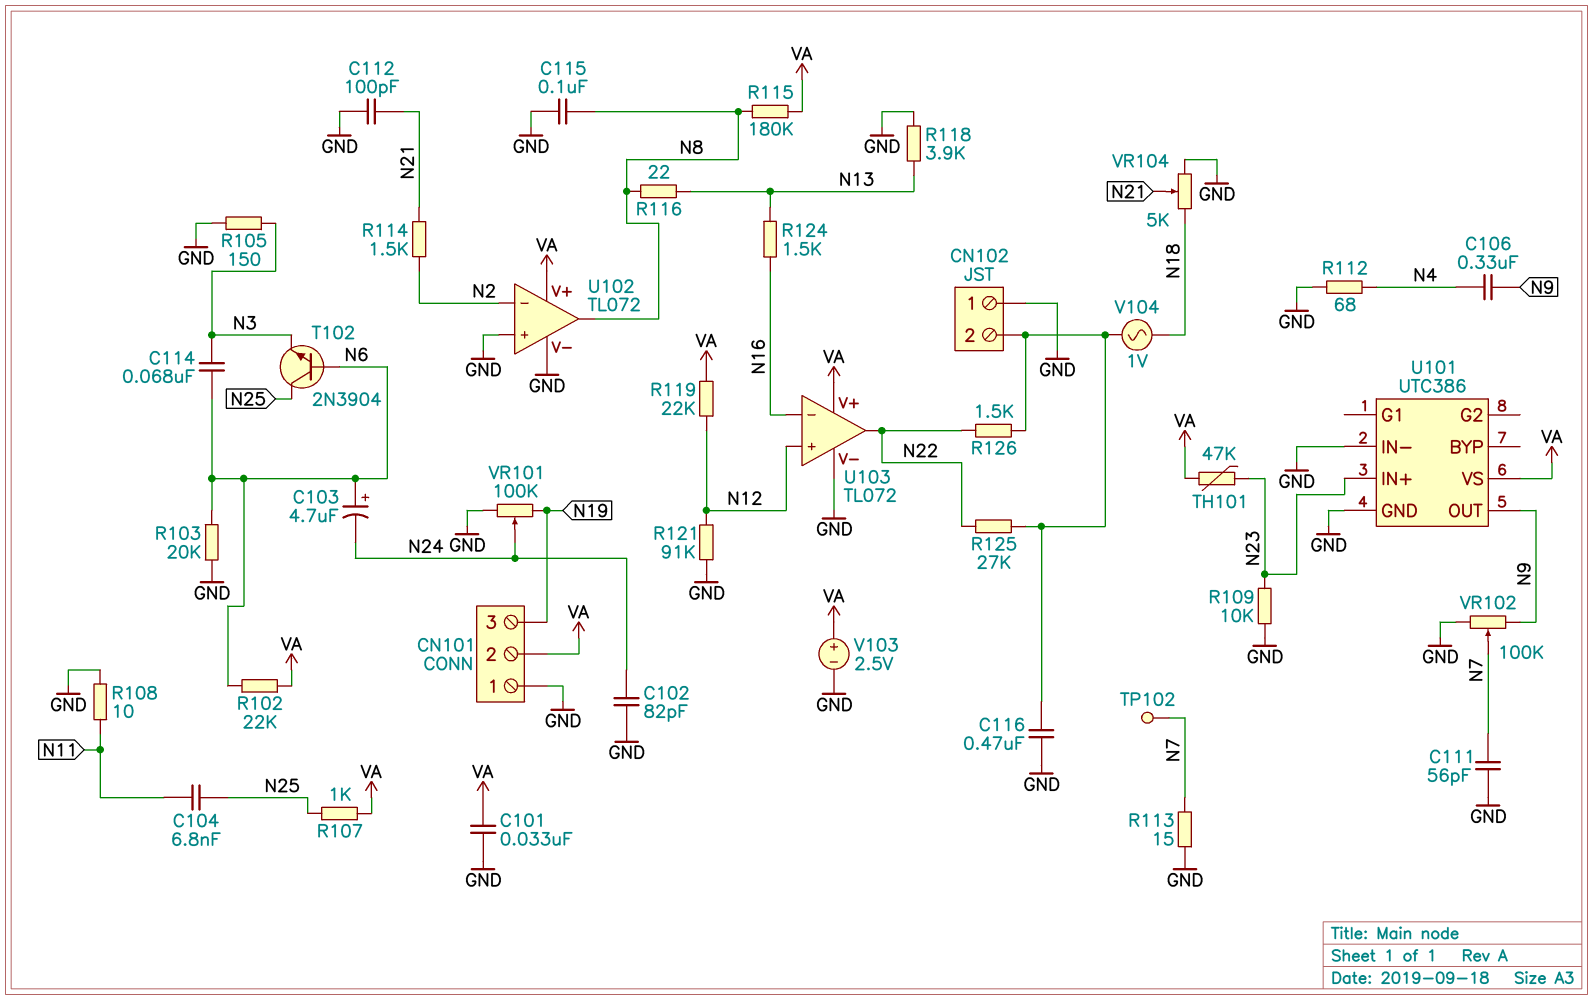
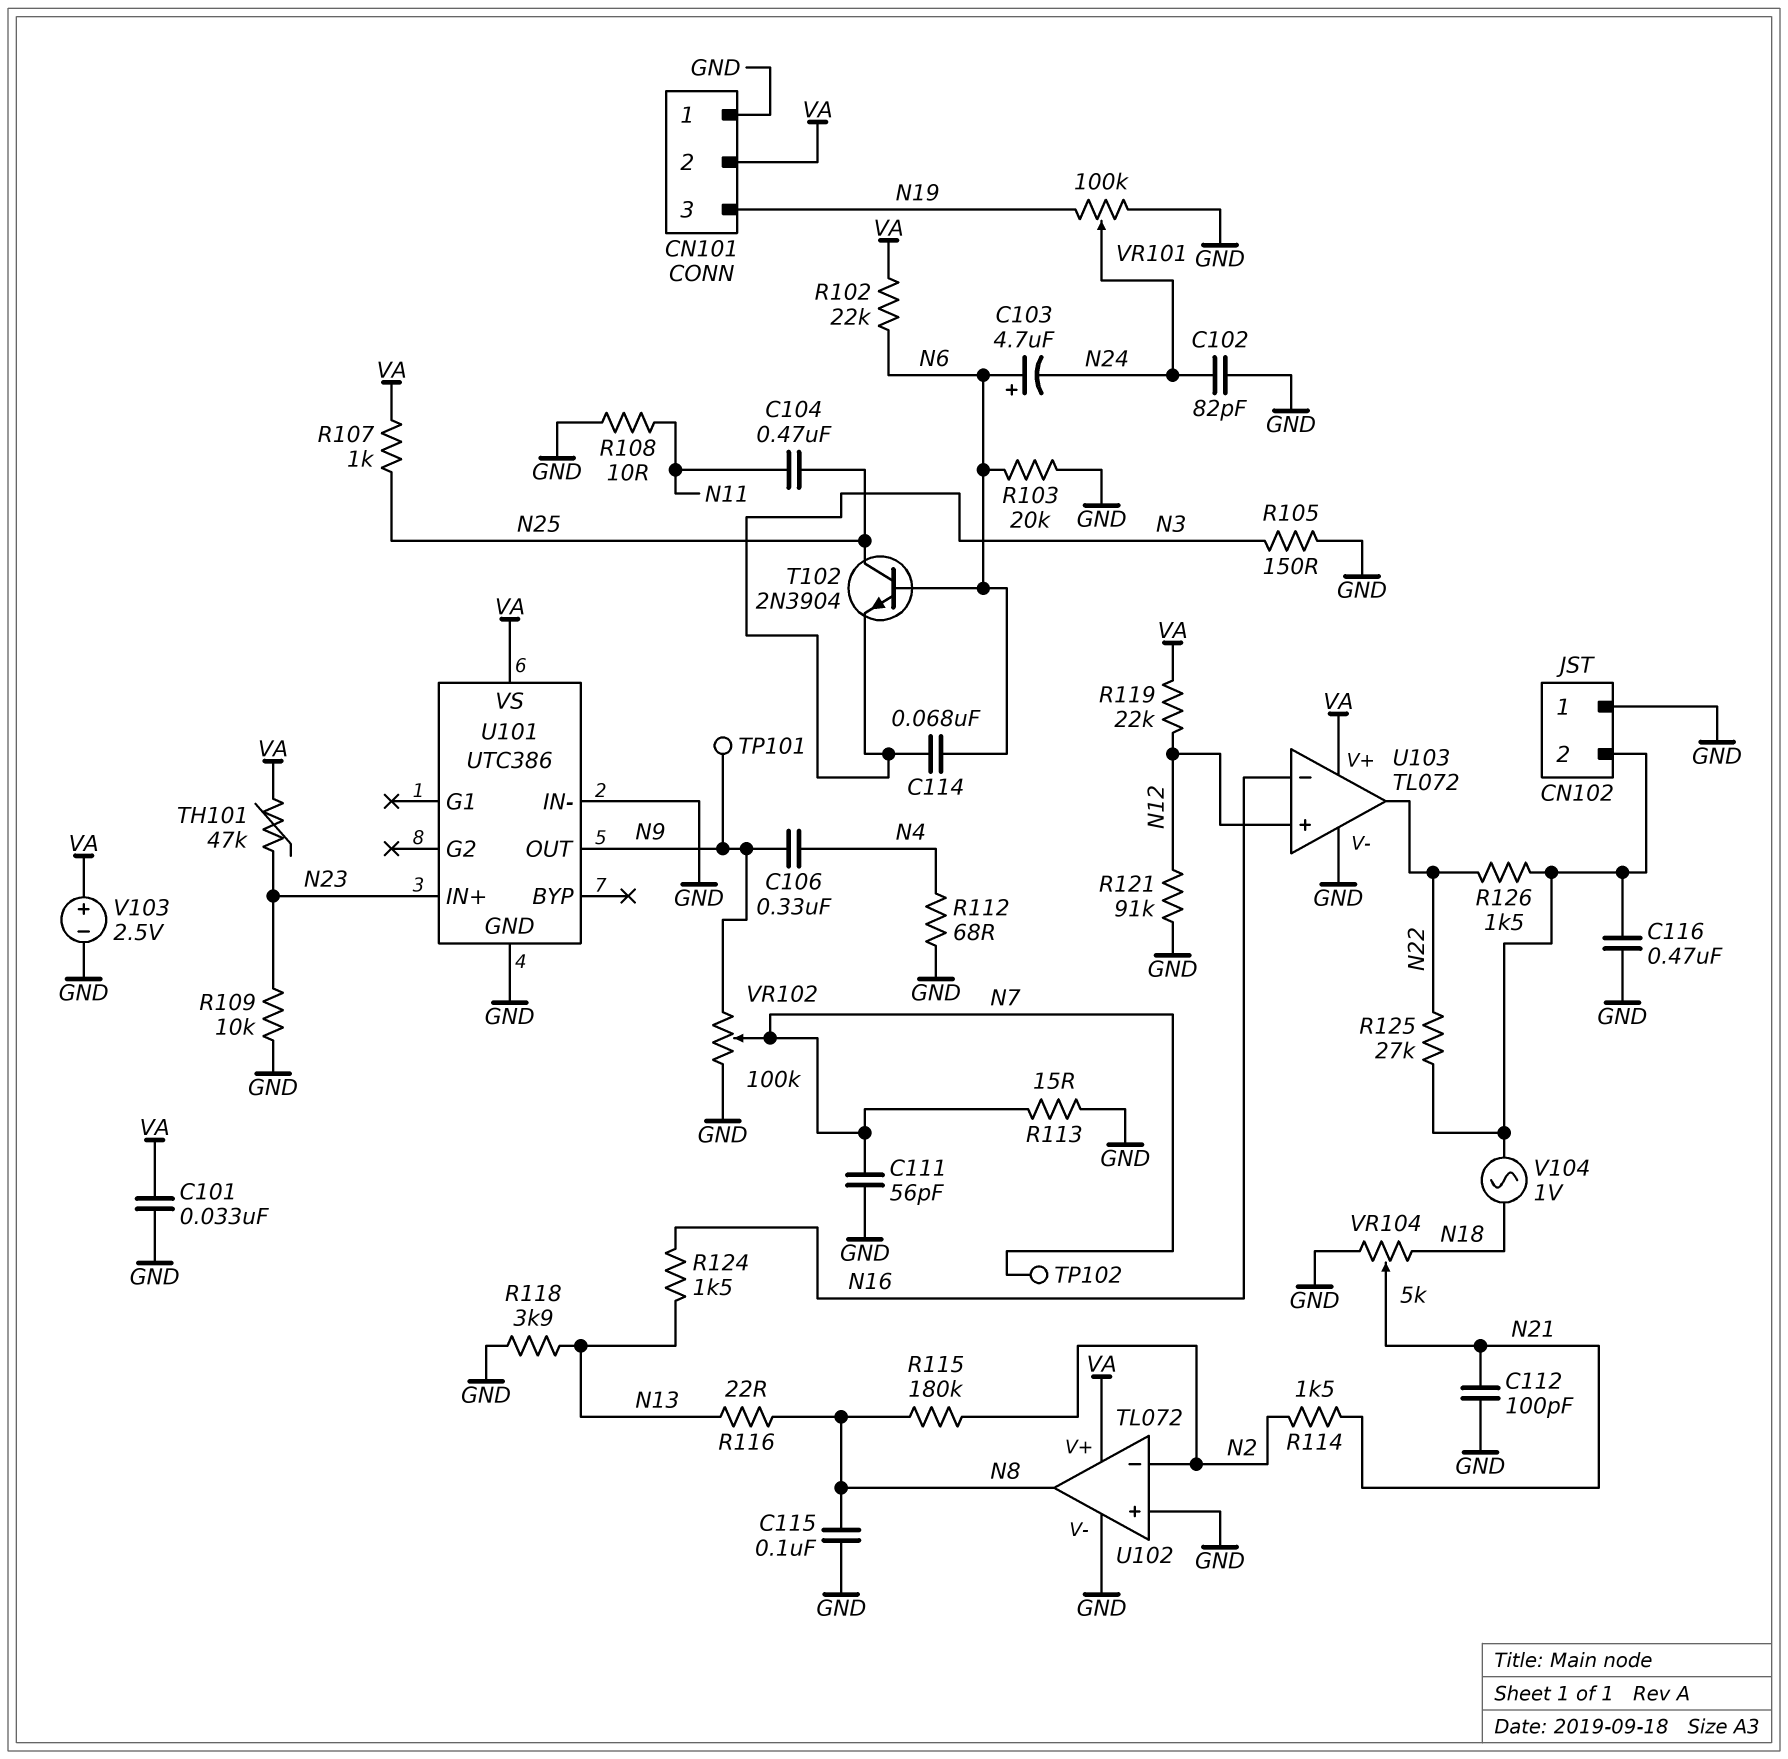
C104: 6.8nF (N11, N25) -> 470nF (N11, N25)
R115: 180k (N8, VA) -> 180k (N2, N8)
TP101: none -> test point (N9)

